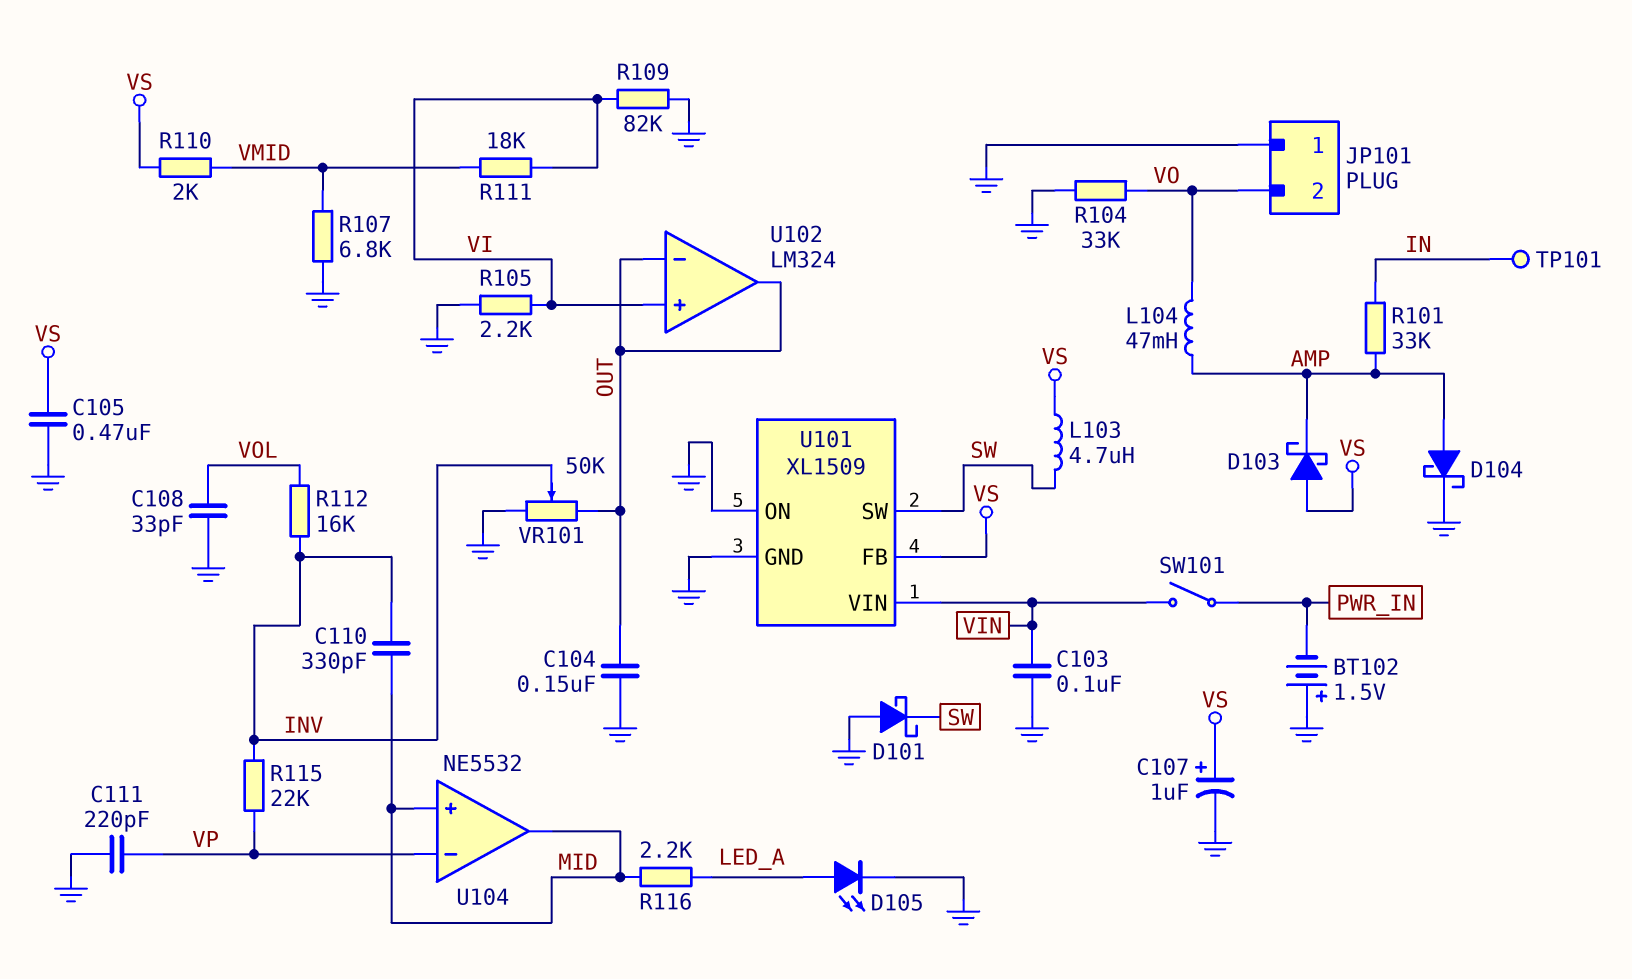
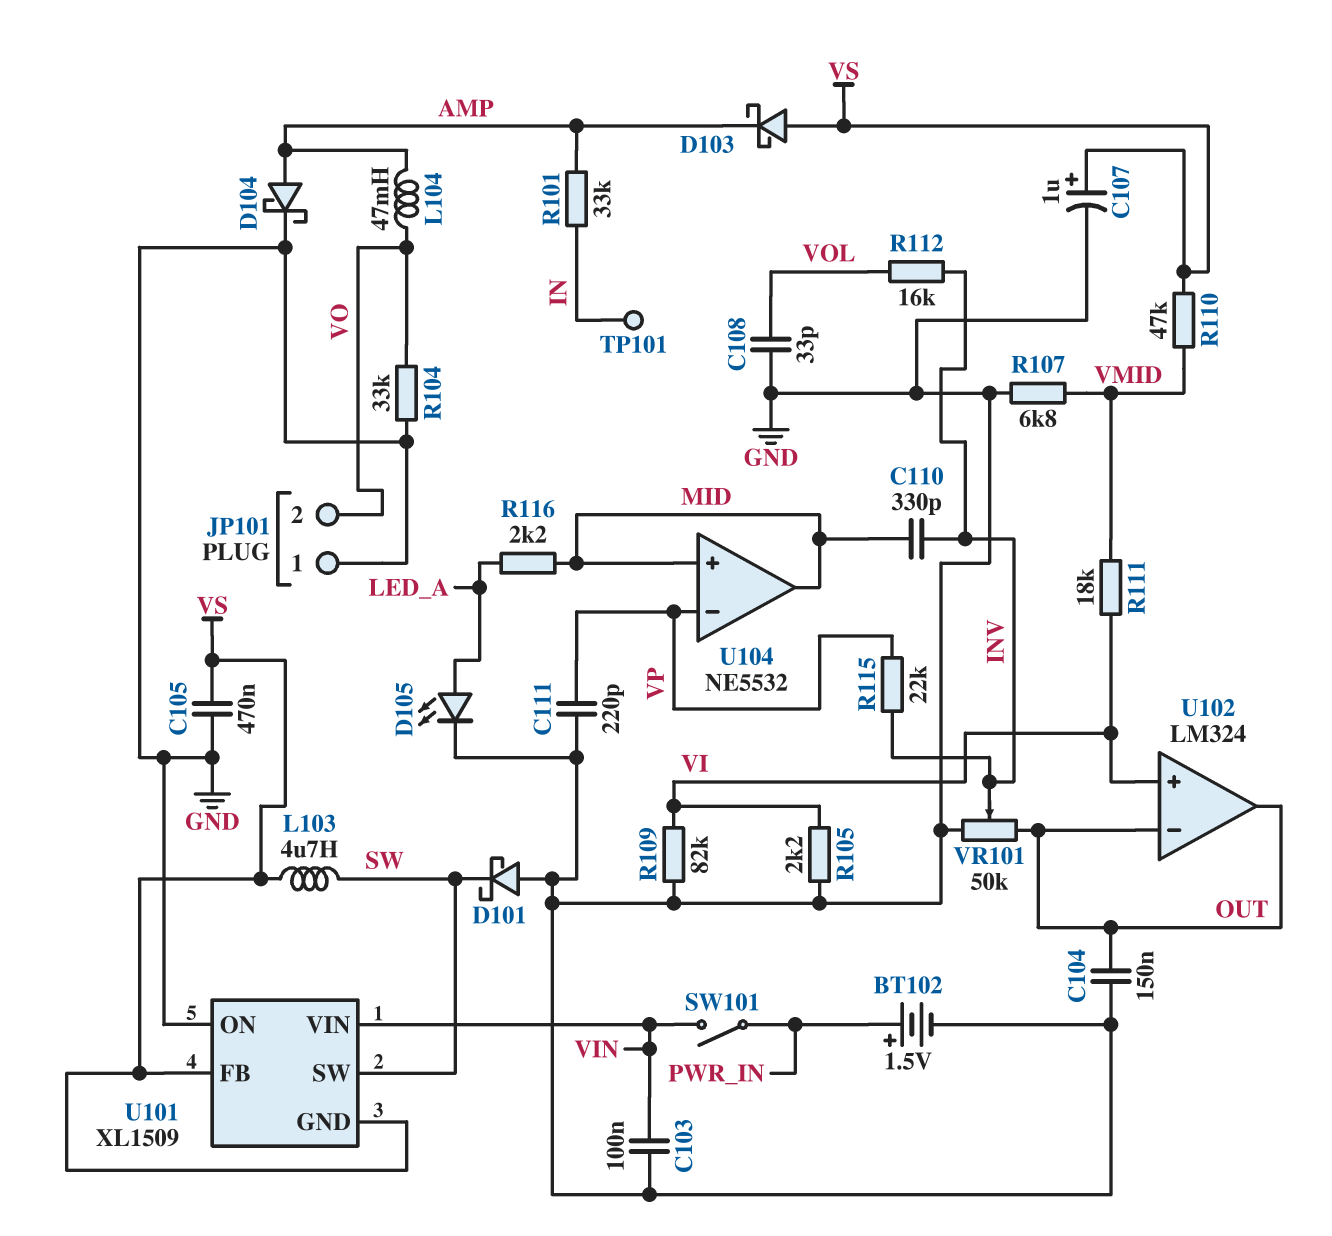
BT102: 1.5V (plus GND, minus PWR_IN) -> 1.5V (plus PWR_IN, minus GND)
R110: 2k (VMID, VS) -> 47k (VMID, VS)
U101 pin GND: GND -> VS

